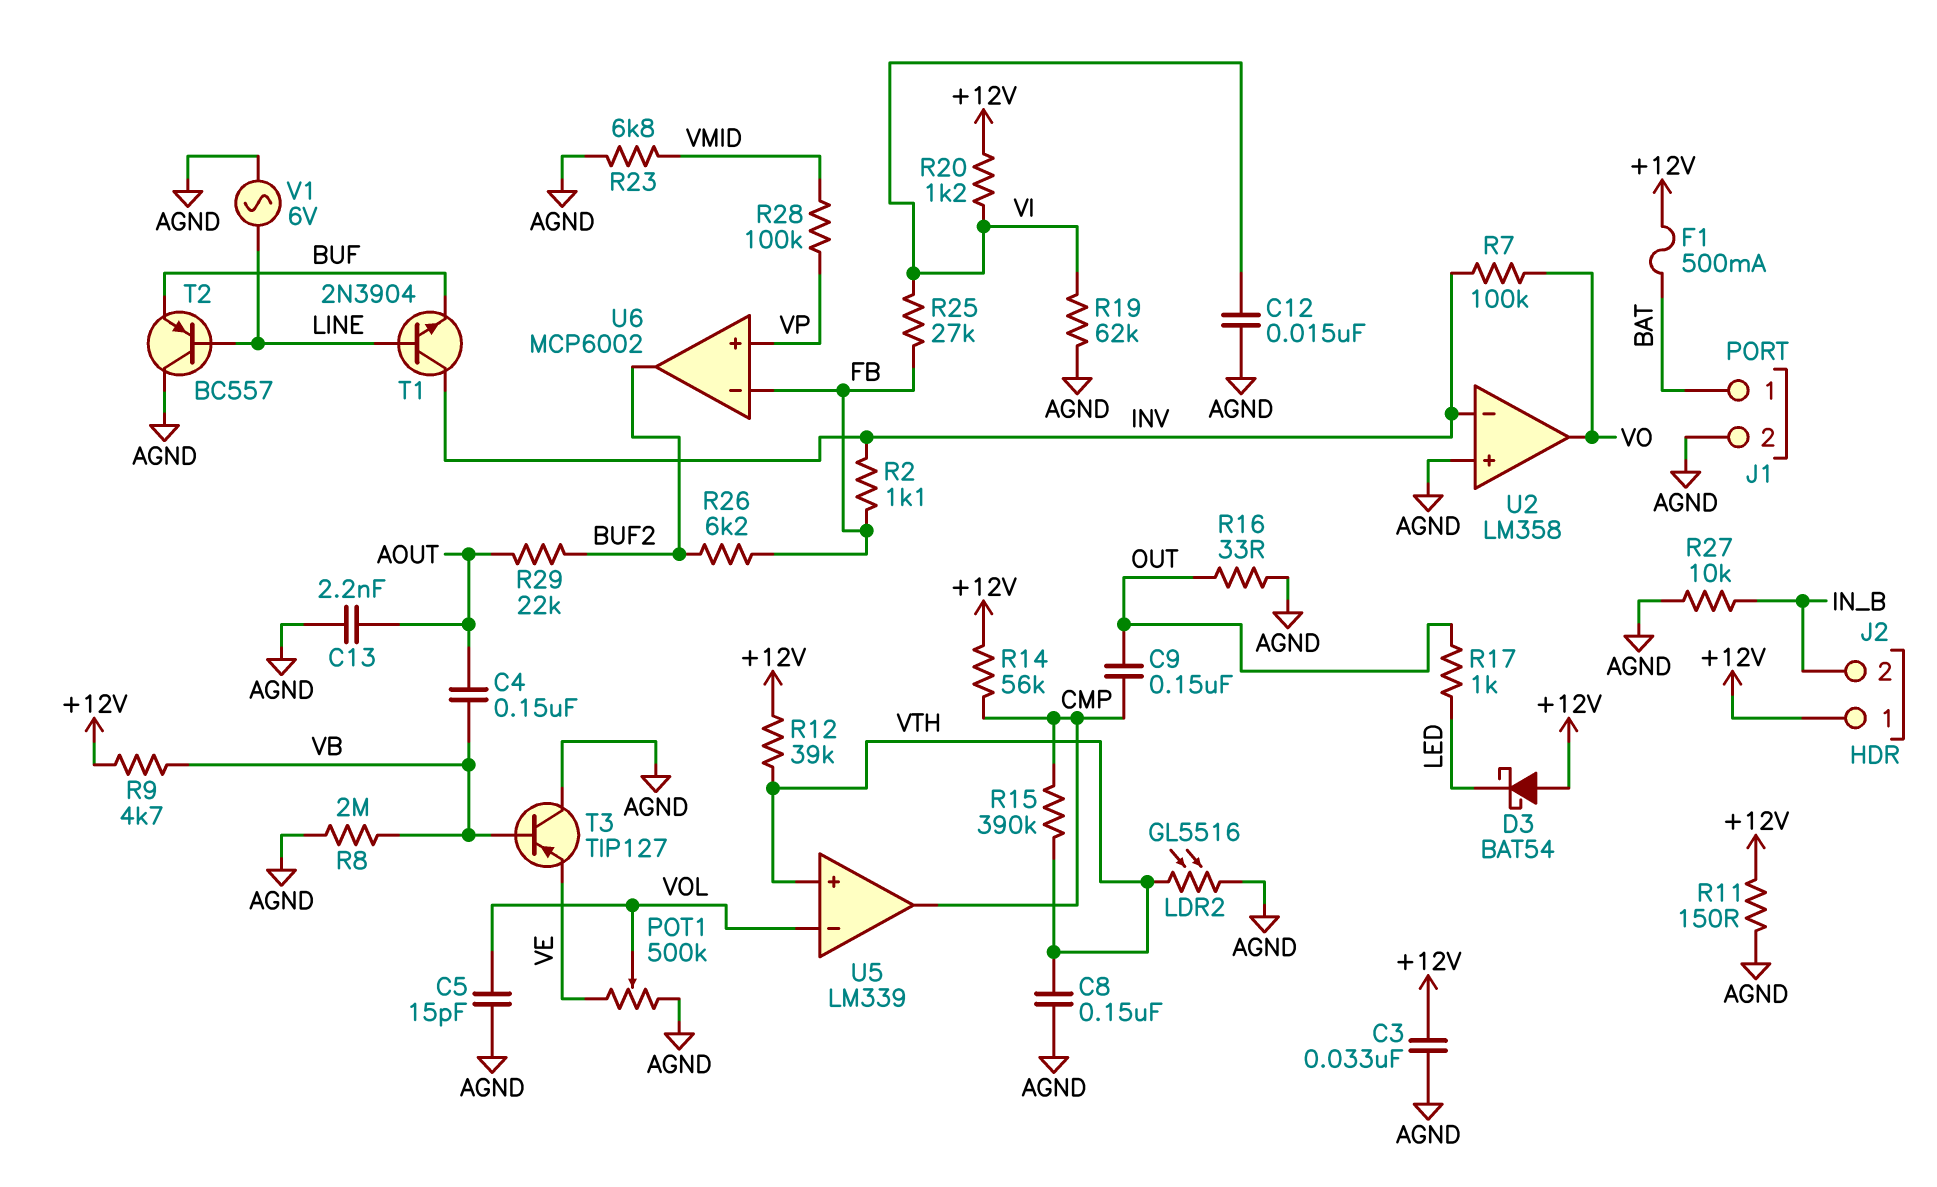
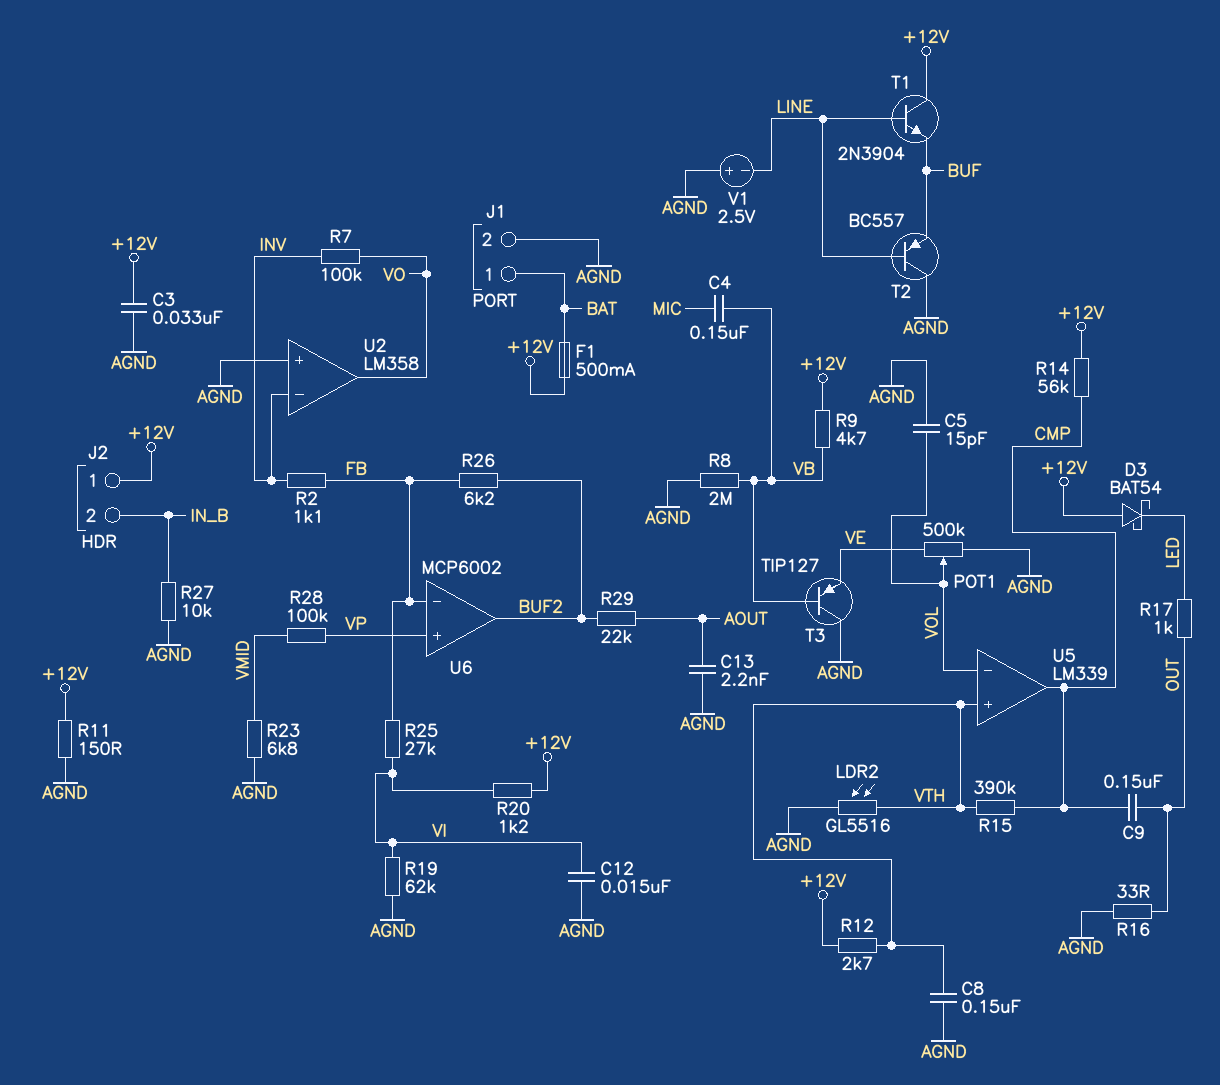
C4: 150nF (AOUT, VB) -> 150nF (MIC, VB)
R12: 39k (+12V, VTH) -> 2.7k (+12V, VTH)
T1: NPN 2N3904 (B LINE, C INV, E BUF) -> NPN 2N3904 (B LINE, C +12V, E BUF)
V1: AC 6V (AGND, LINE) -> 2.5V (plus AGND, minus LINE)

